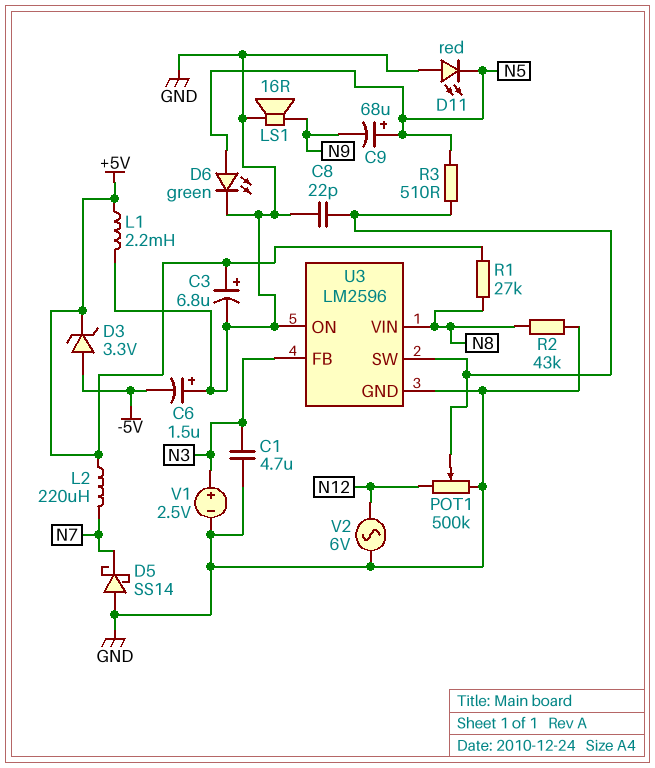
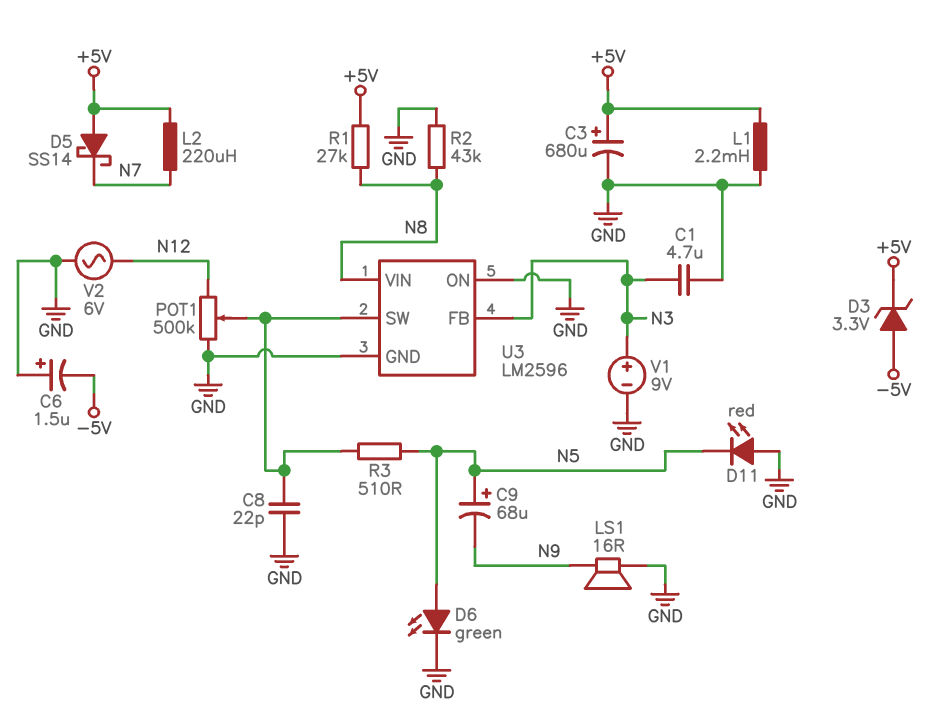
C3: 6.8uF (plus +5V, minus GND) -> 680uF (plus +5V, minus GND)
D5: schottky SS14 (A GND, K N7) -> schottky SS14 (A +5V, K N7)
V1: 2.5V (plus N3, minus GND) -> 9V (plus N3, minus GND)

